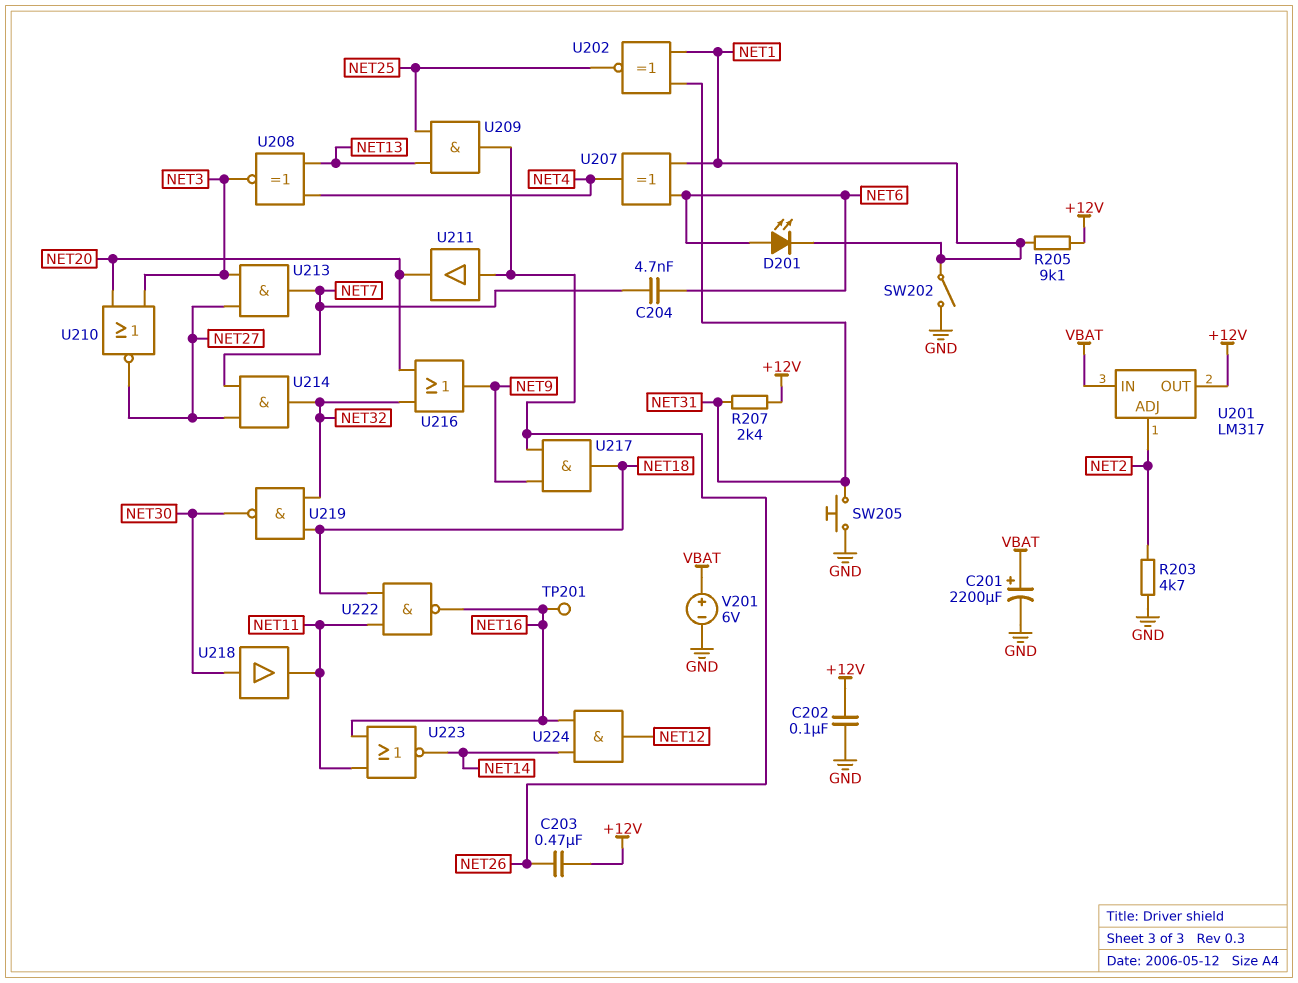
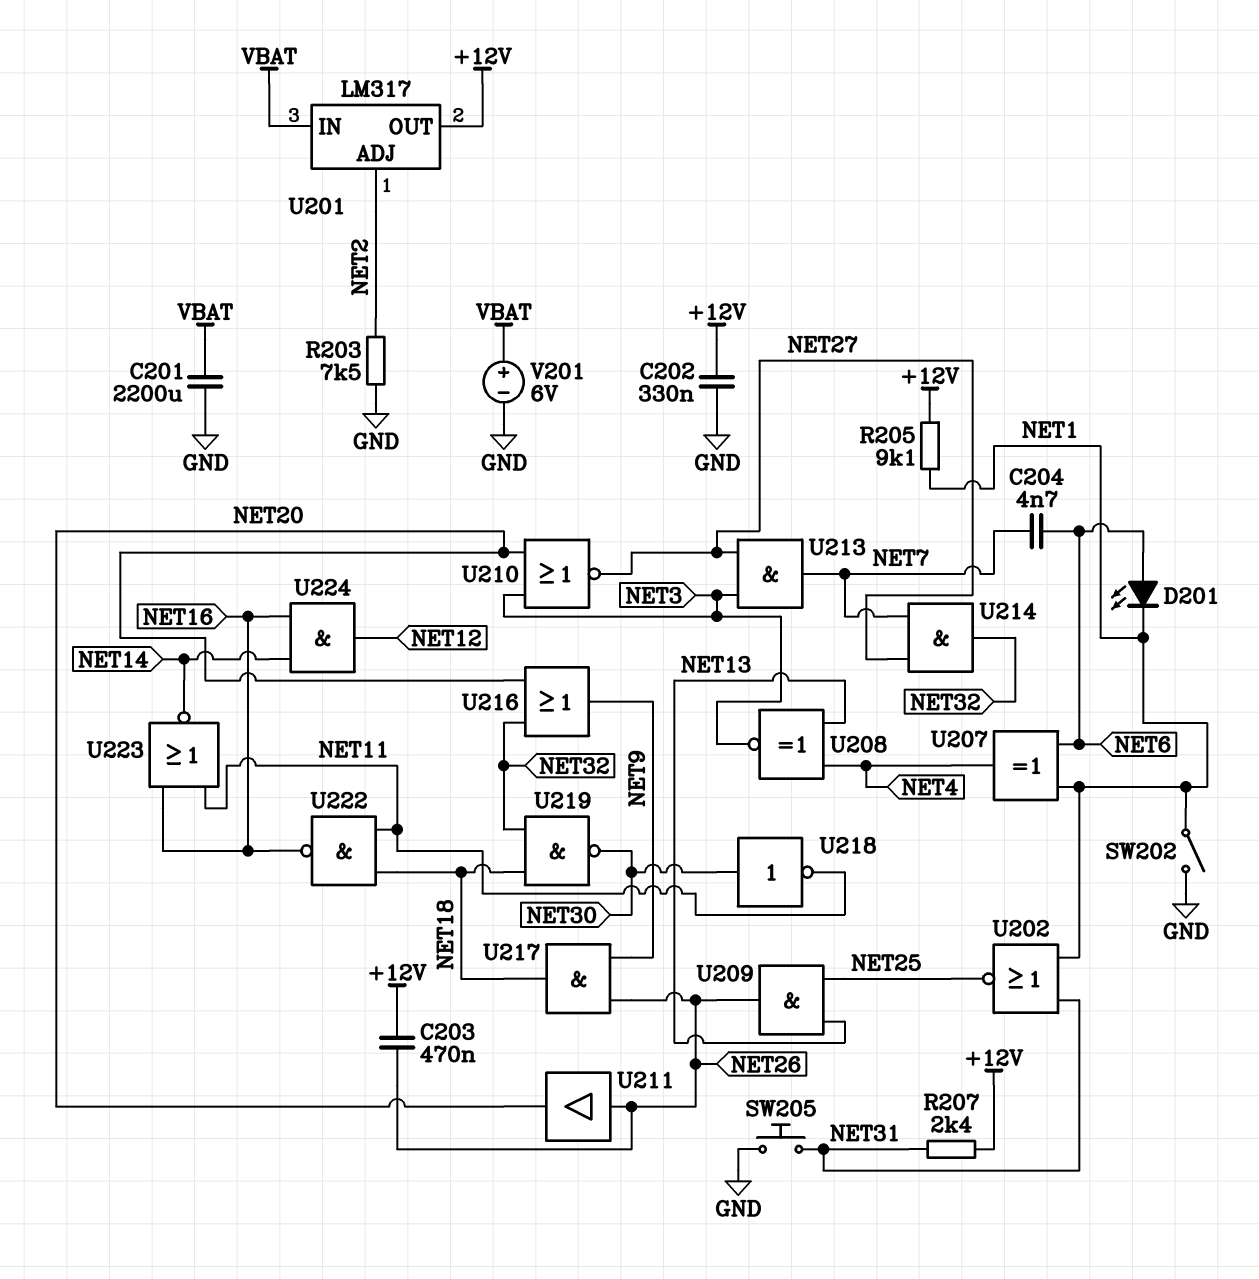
C201: 2200uF (plus VBAT, minus GND) -> 2200uF (GND, VBAT)
C202: 100nF (+12V, GND) -> 330nF (+12V, GND)
R203: 4.7k (GND, NET2) -> 7.5k (GND, NET2)
TP201: test point (NET16) -> none
U202: XNOR (in NET1, in NET31, out NET25) -> NOR (in NET1, in NET31, out NET25)
U218: buffer (in NET30, out NET11) -> NOT (in NET30, out NET11)

